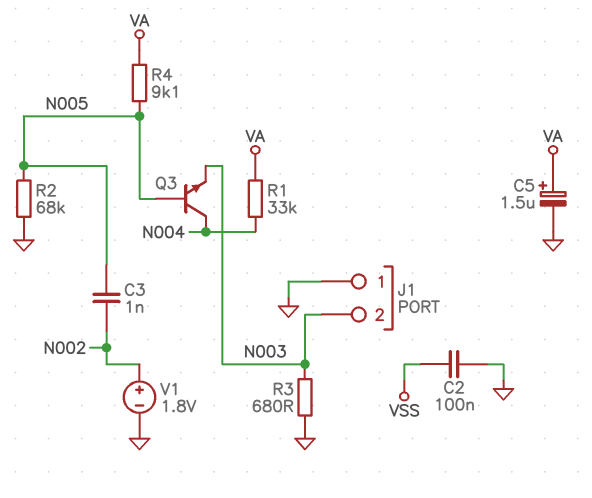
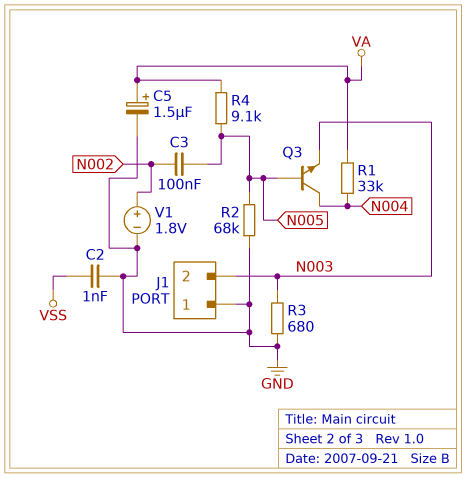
C2: 100nF (GND, VSS) -> 1nF (GND, VSS)
C3: 1nF (N002, N005) -> 100nF (N002, N005)

